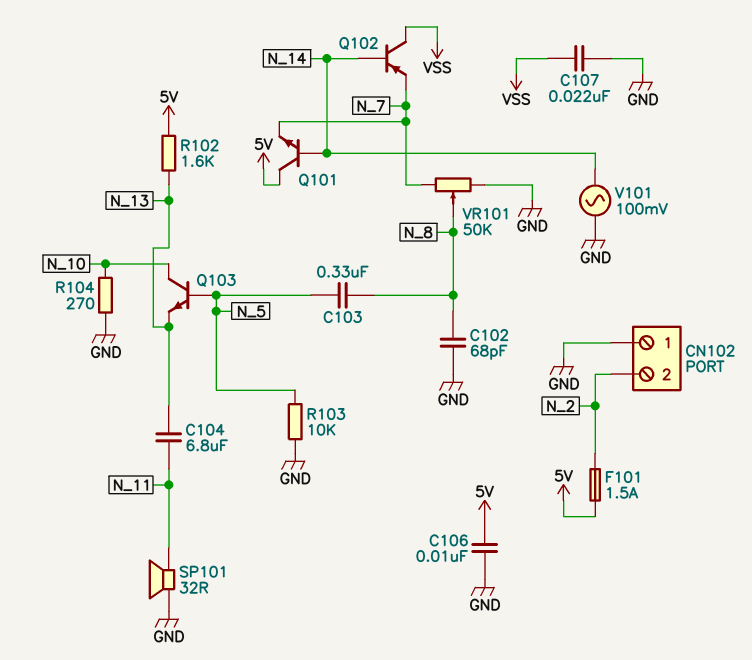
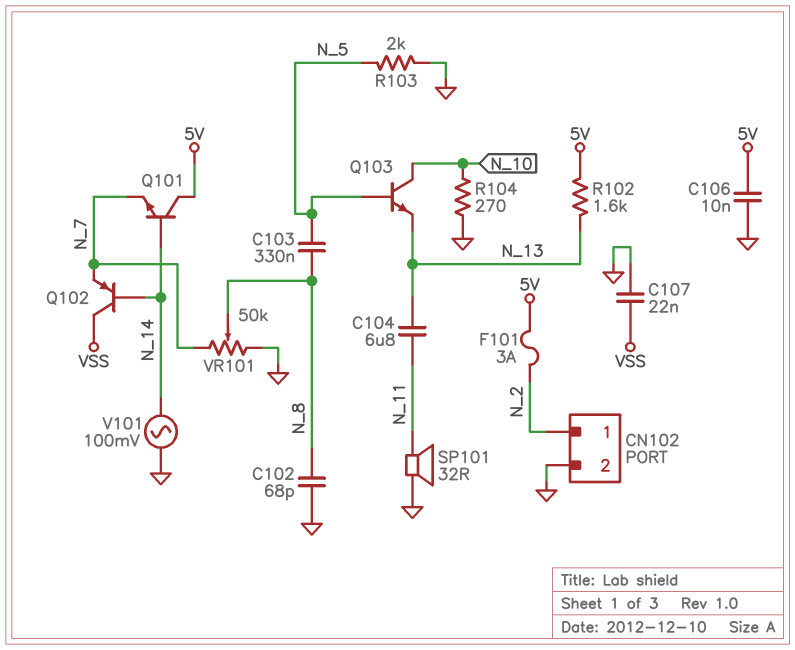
CN102 pin 1: GND -> N_2
CN102 pin 2: N_2 -> GND
F101: 1.5A (5V, N_2) -> 3A (5V, N_2)
R103: 10k (GND, N_5) -> 2k (GND, N_5)

